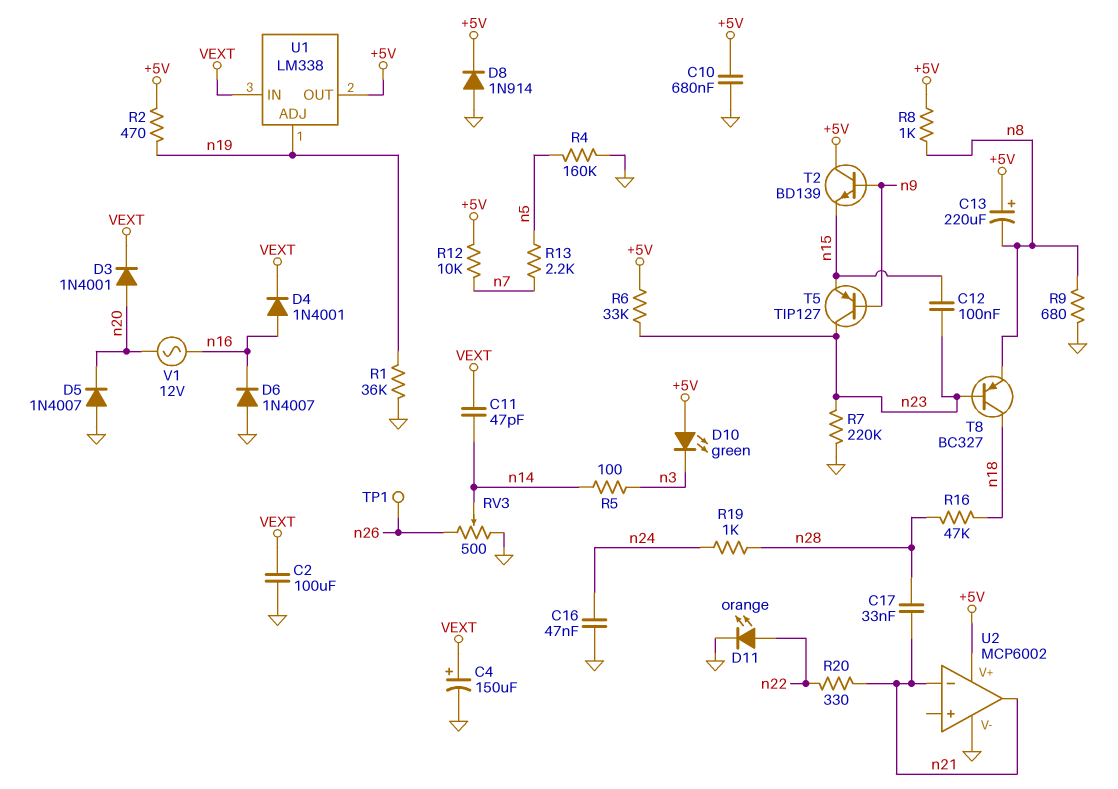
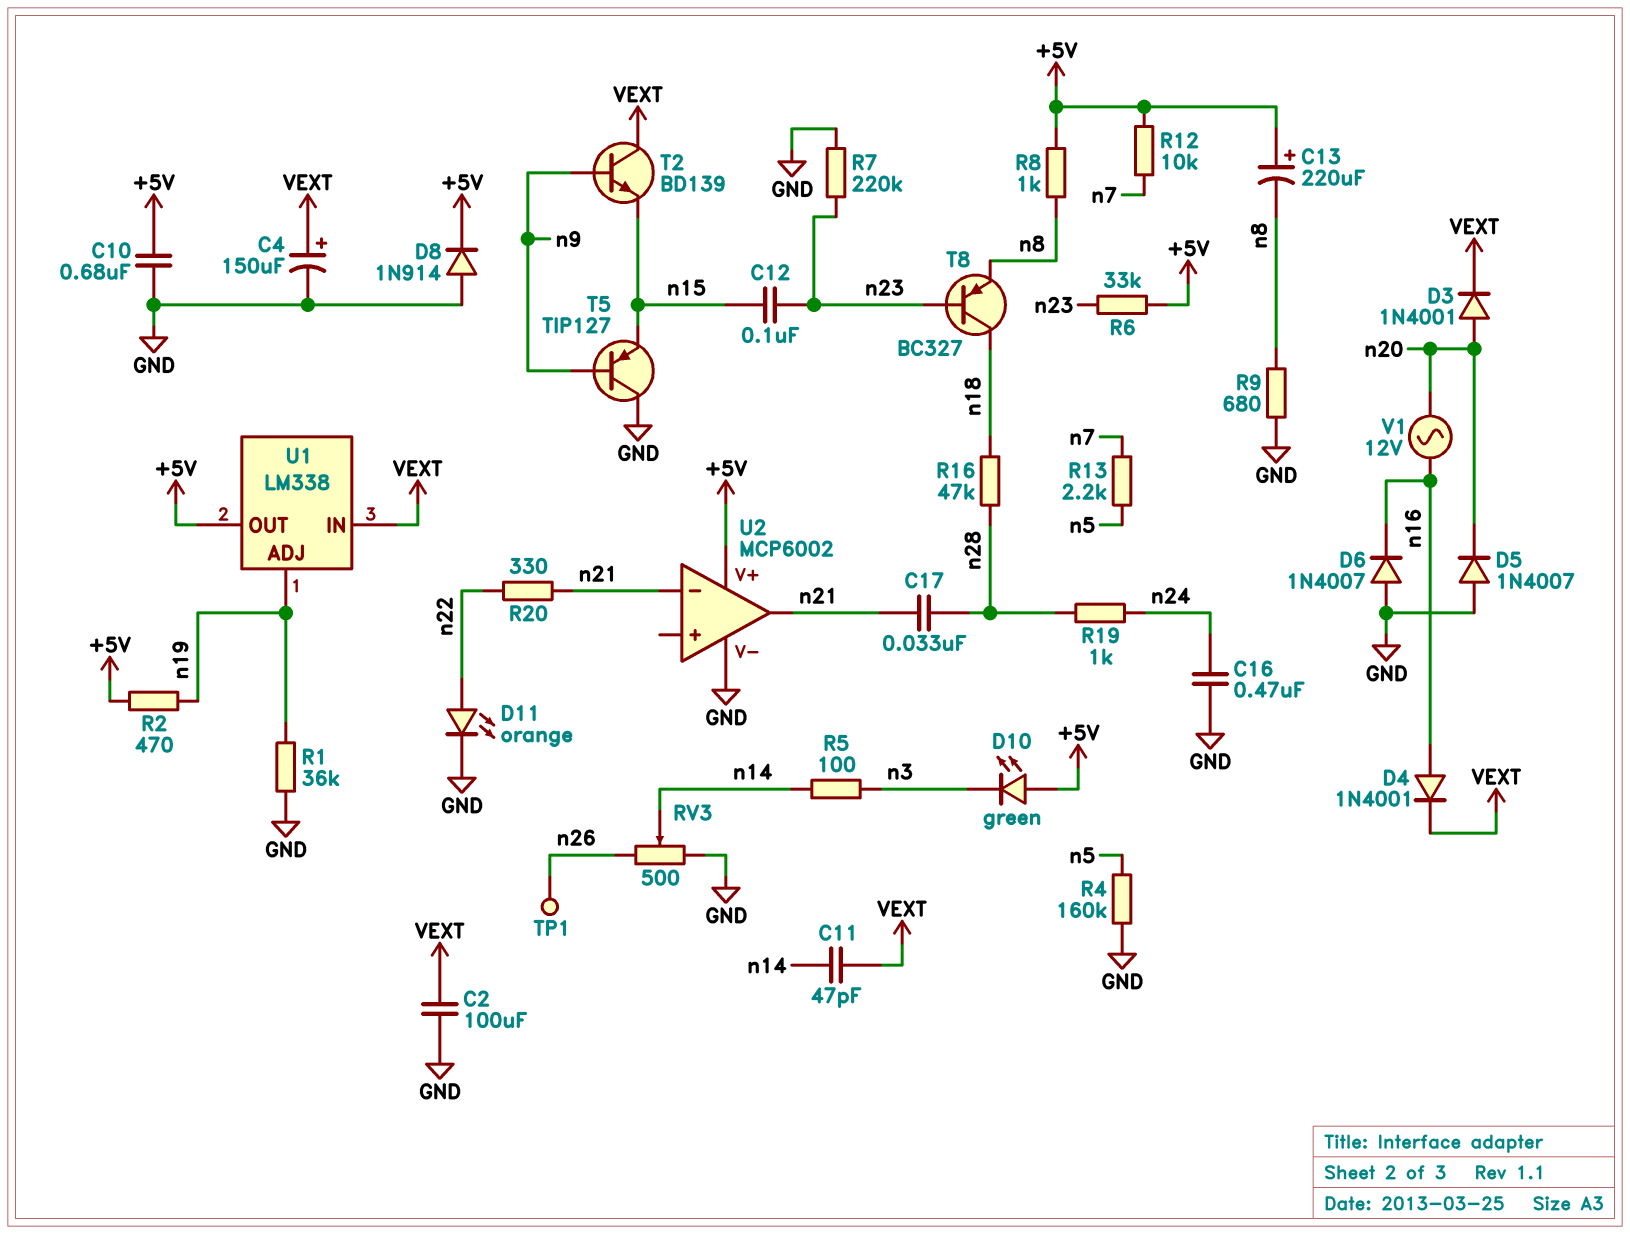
C16: 47nF (GND, n24) -> 470nF (GND, n24)
T2: NPN BD139 (B n9, C +5V, E n15) -> NPN BD139 (B n9, C VEXT, E n15)
T5: PNP TIP127 (B n9, C n23, E n15) -> PNP TIP127 (B n9, C GND, E n15)

